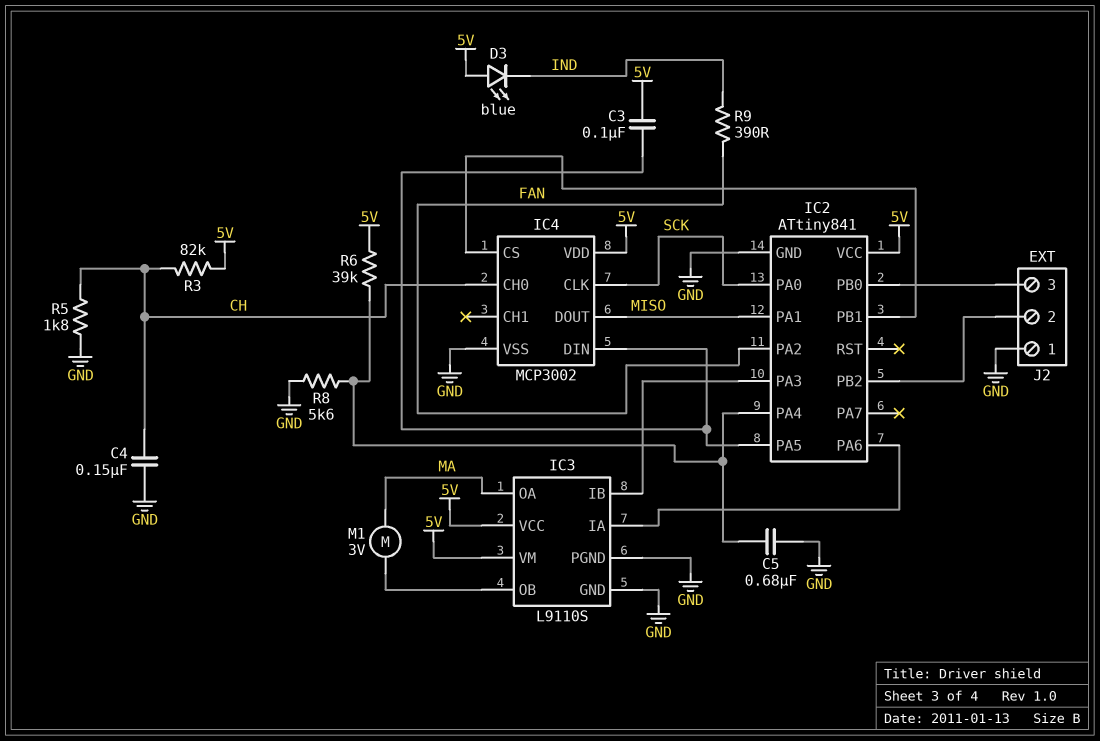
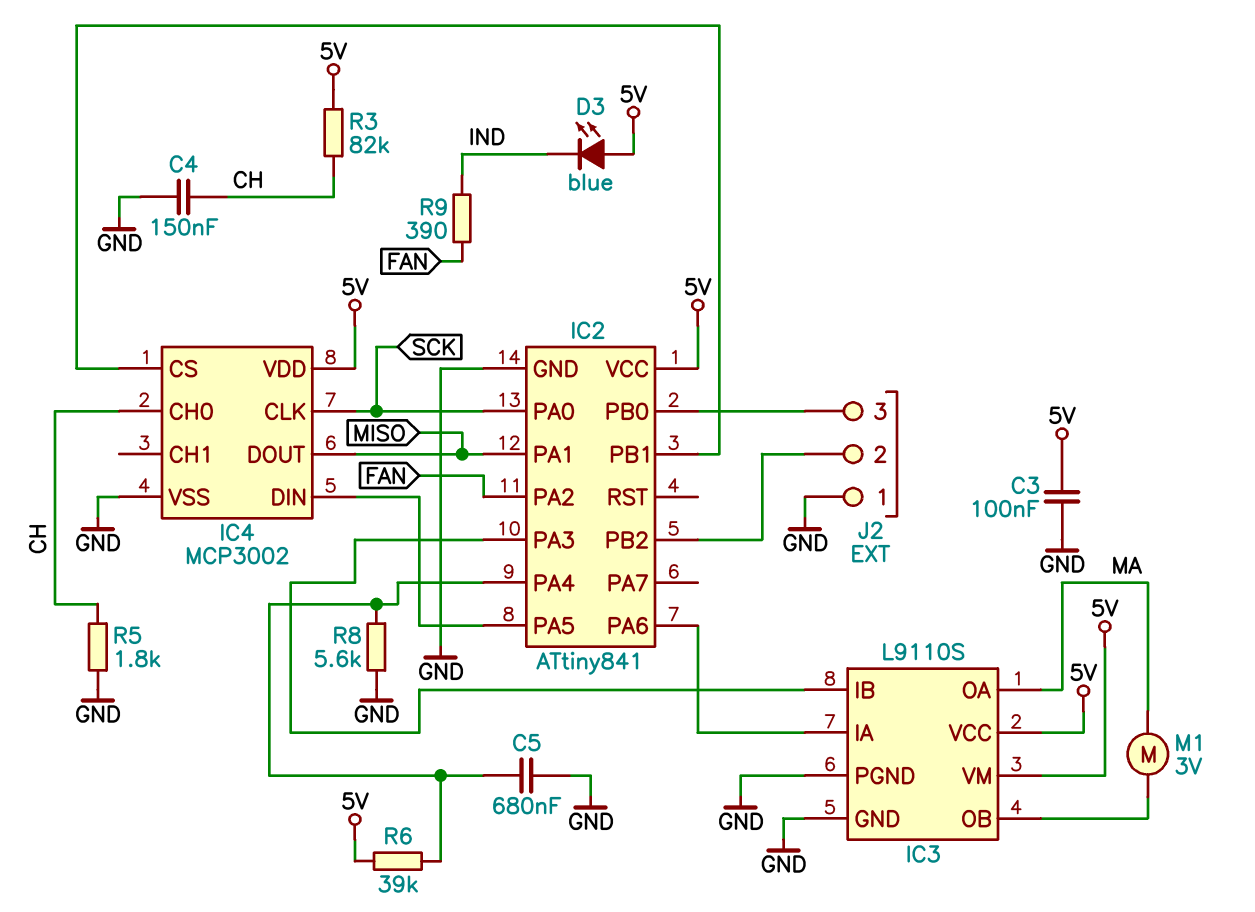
C3: 100nF (5V, IC2/PA5) -> 100nF (5V, GND)

